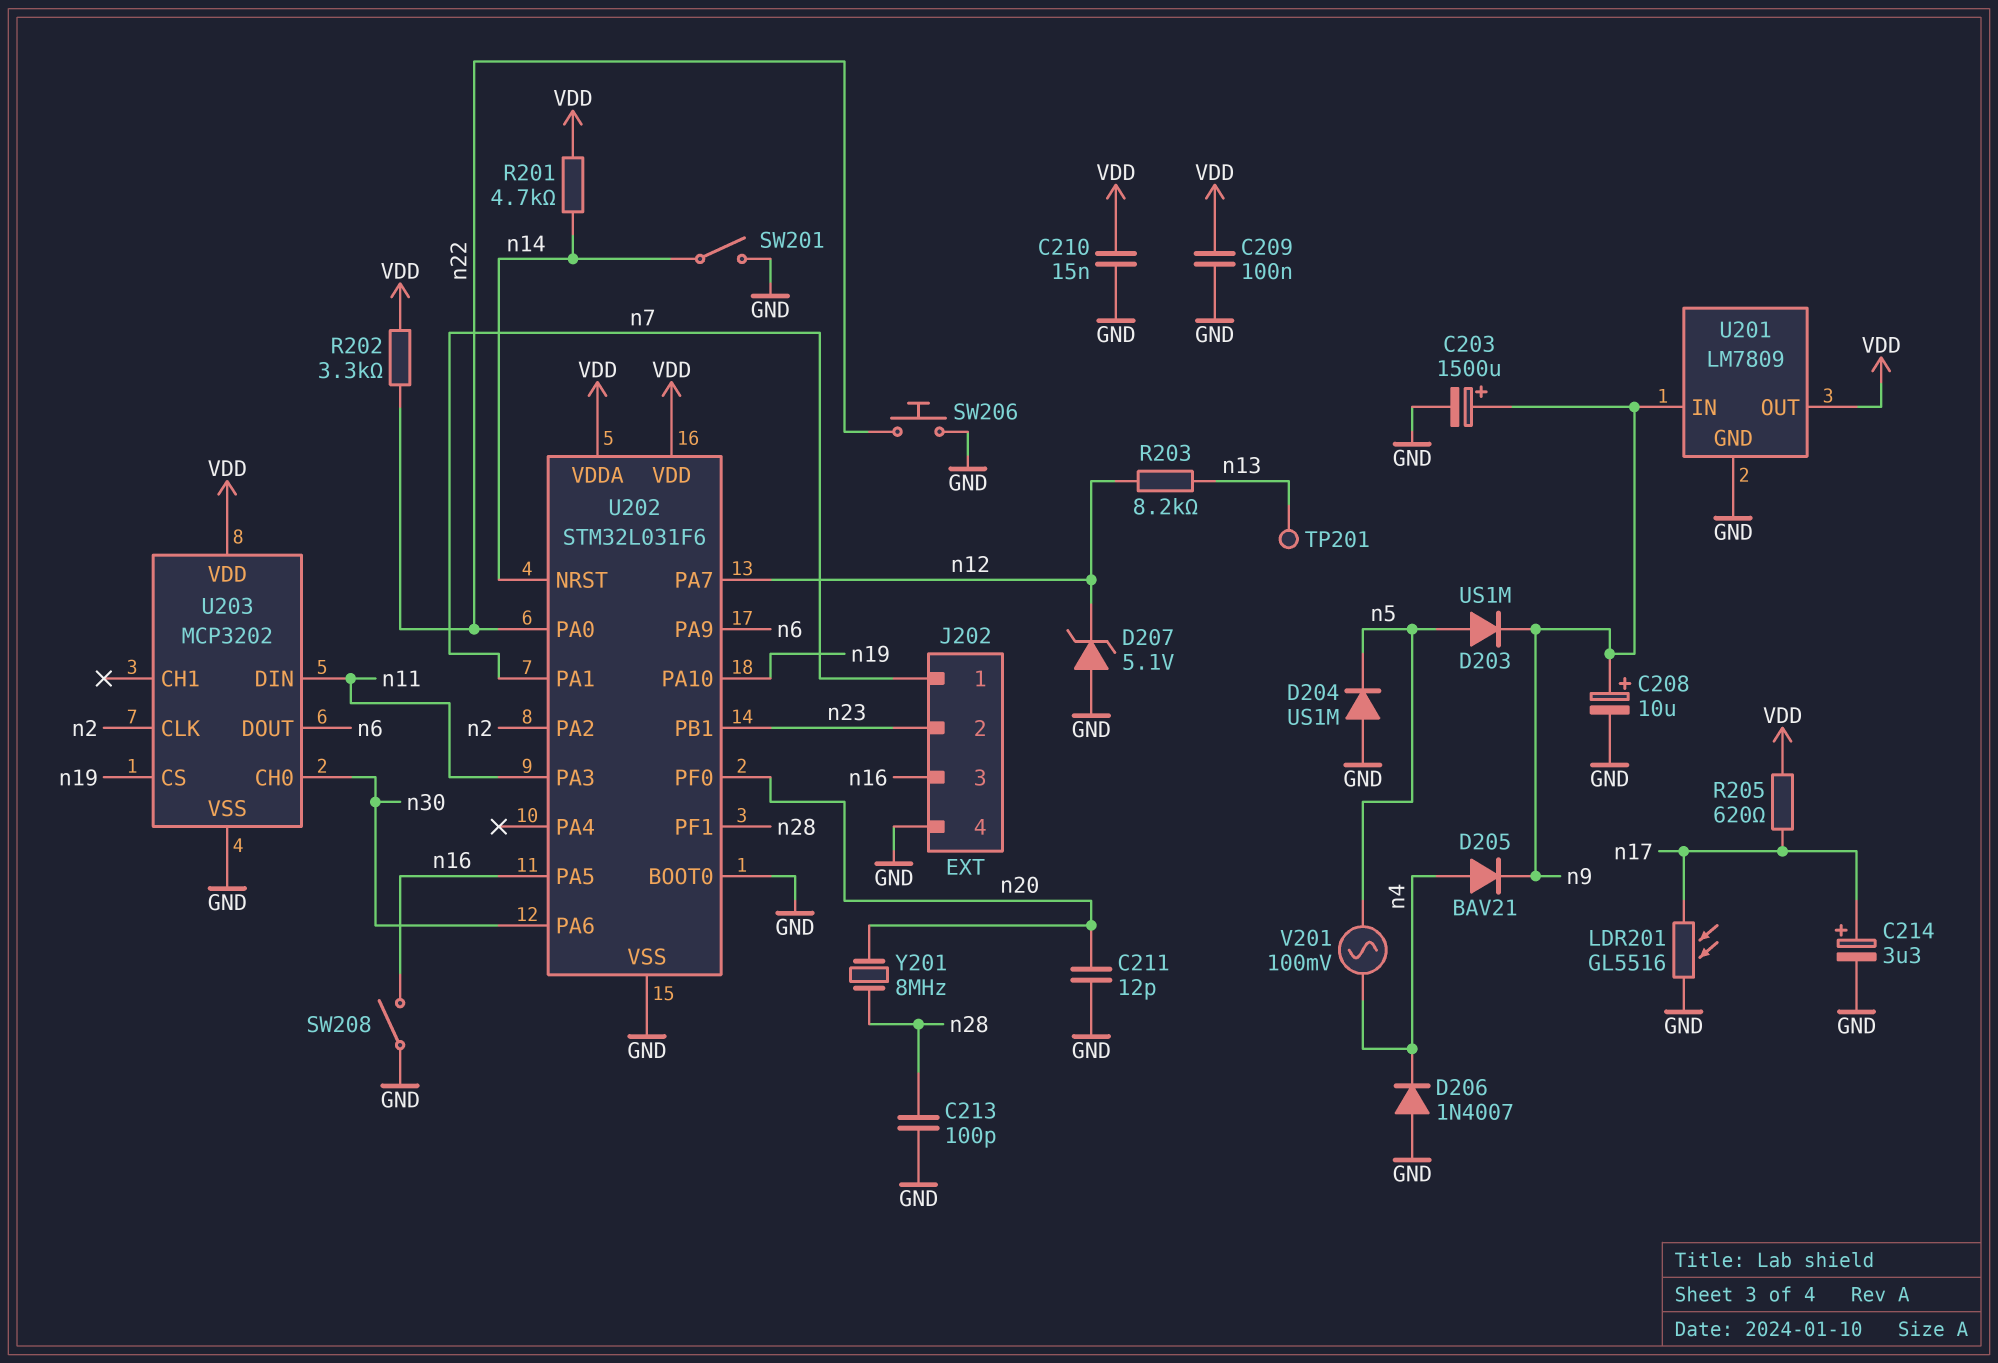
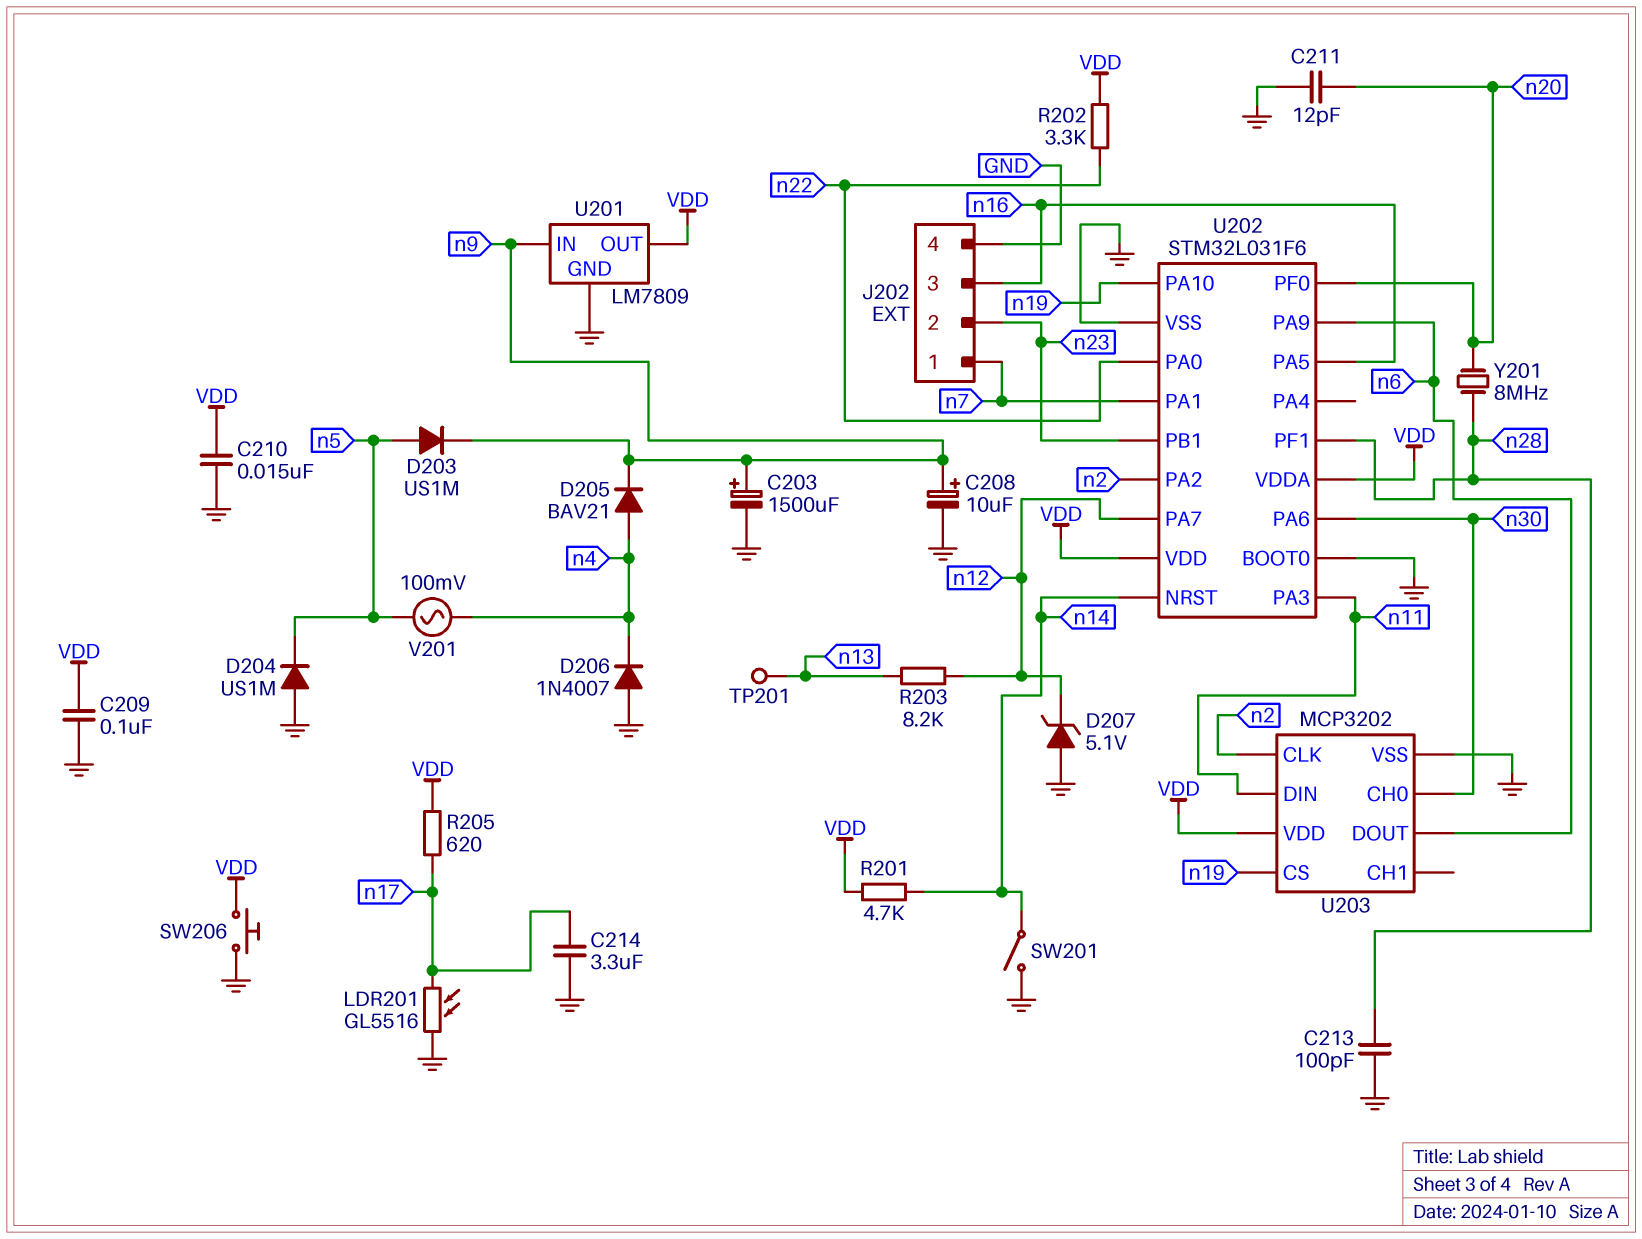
C214: 3.3uF (plus n17, minus GND) -> 3.3uF (GND, n17)
SW206: button (GND, n22) -> button (GND, VDD)
SW208: switch (GND, n16) -> none

